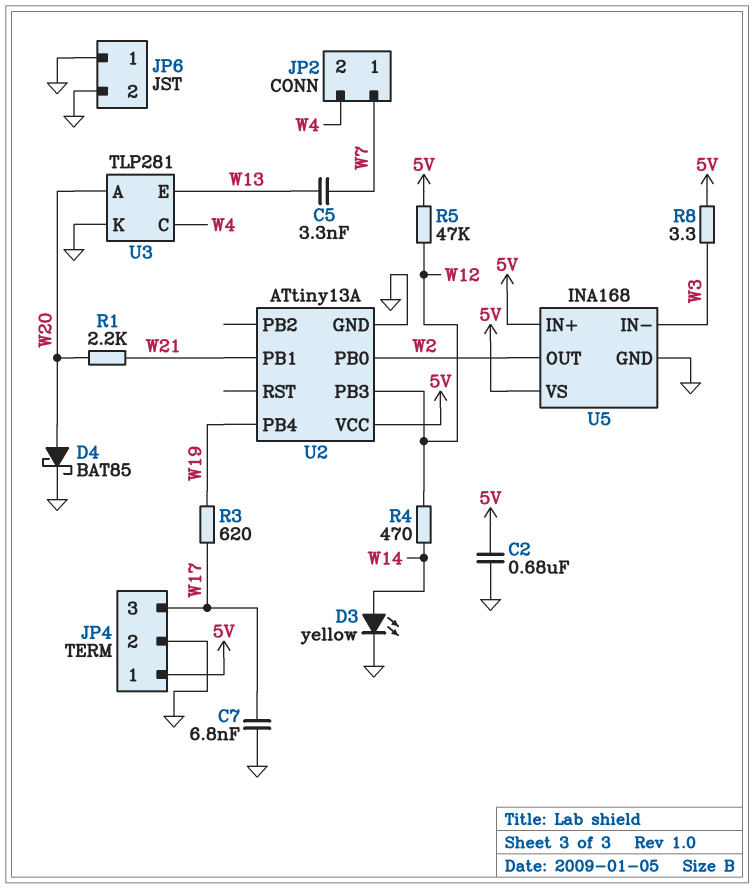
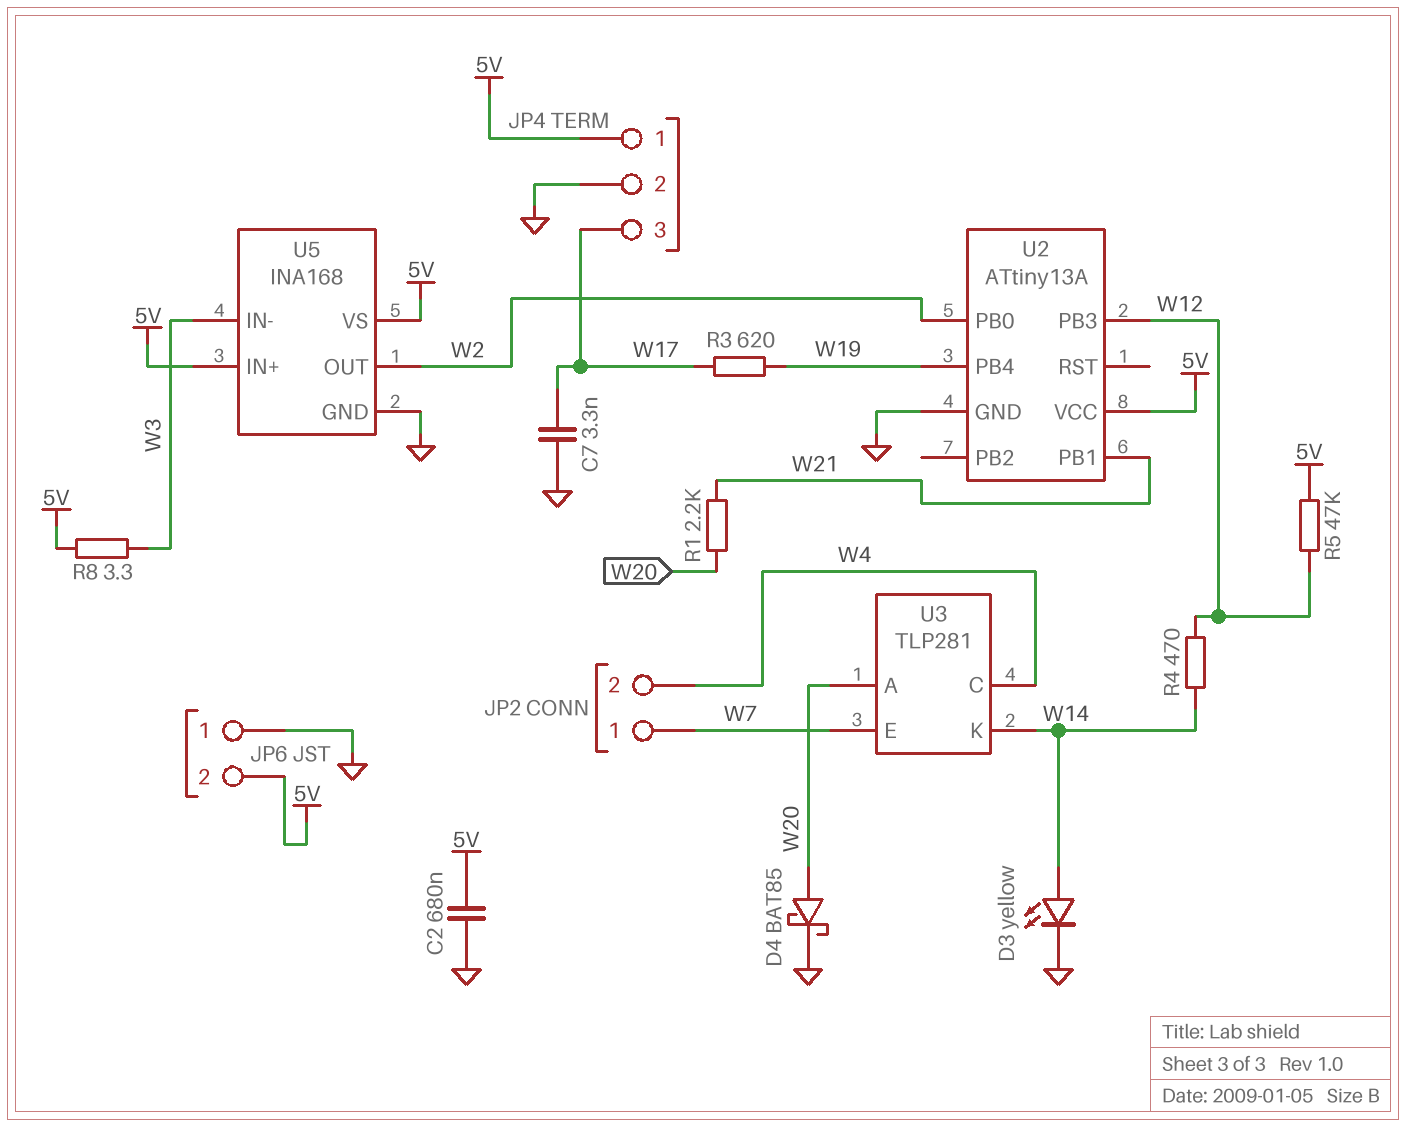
C5: 3.3nF (W7, W13) -> none
C7: 6.8nF (GND, W17) -> 3.3nF (GND, W17)
JP6 pin 2: GND -> 5V
U3 pin E: W13 -> W7
U3 pin K: GND -> W14

